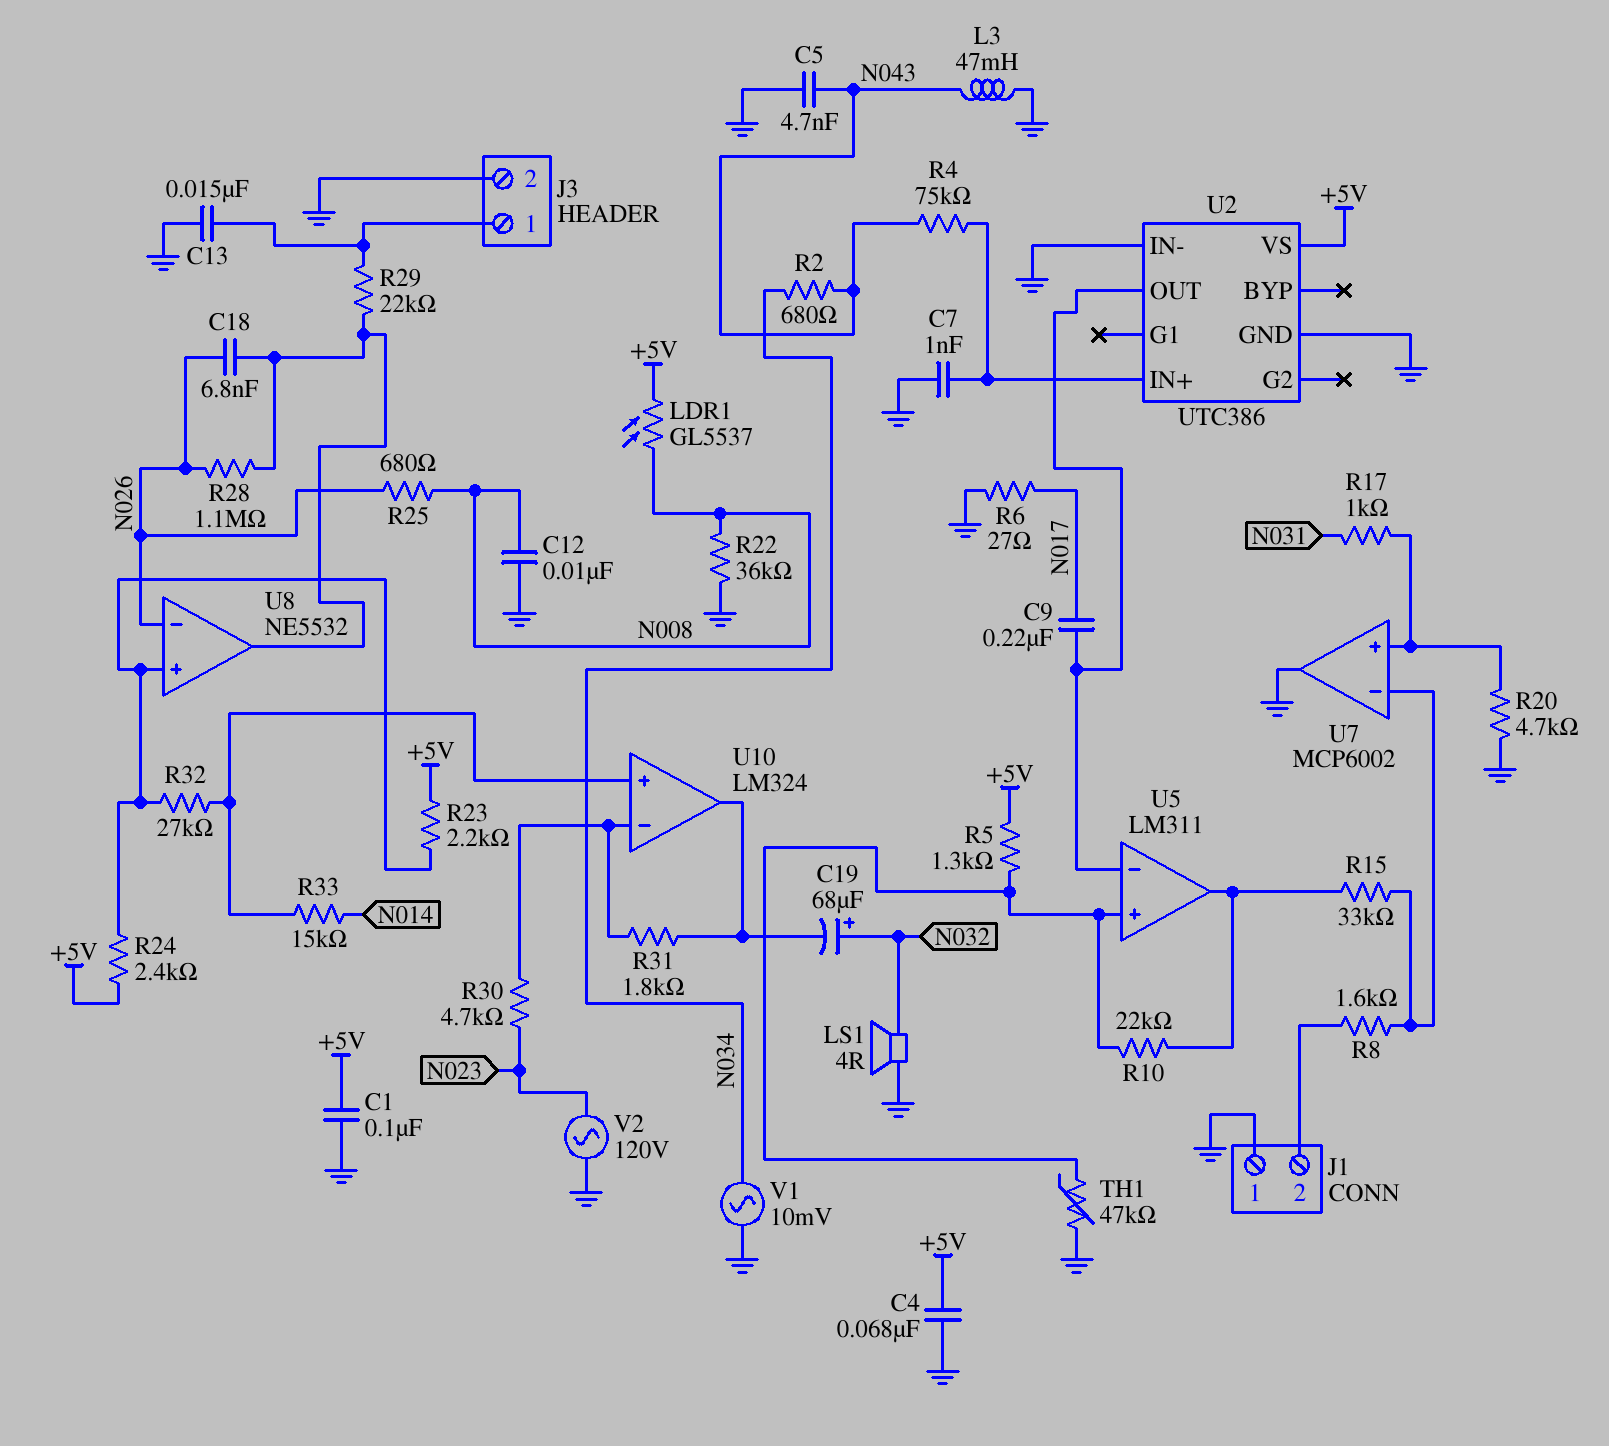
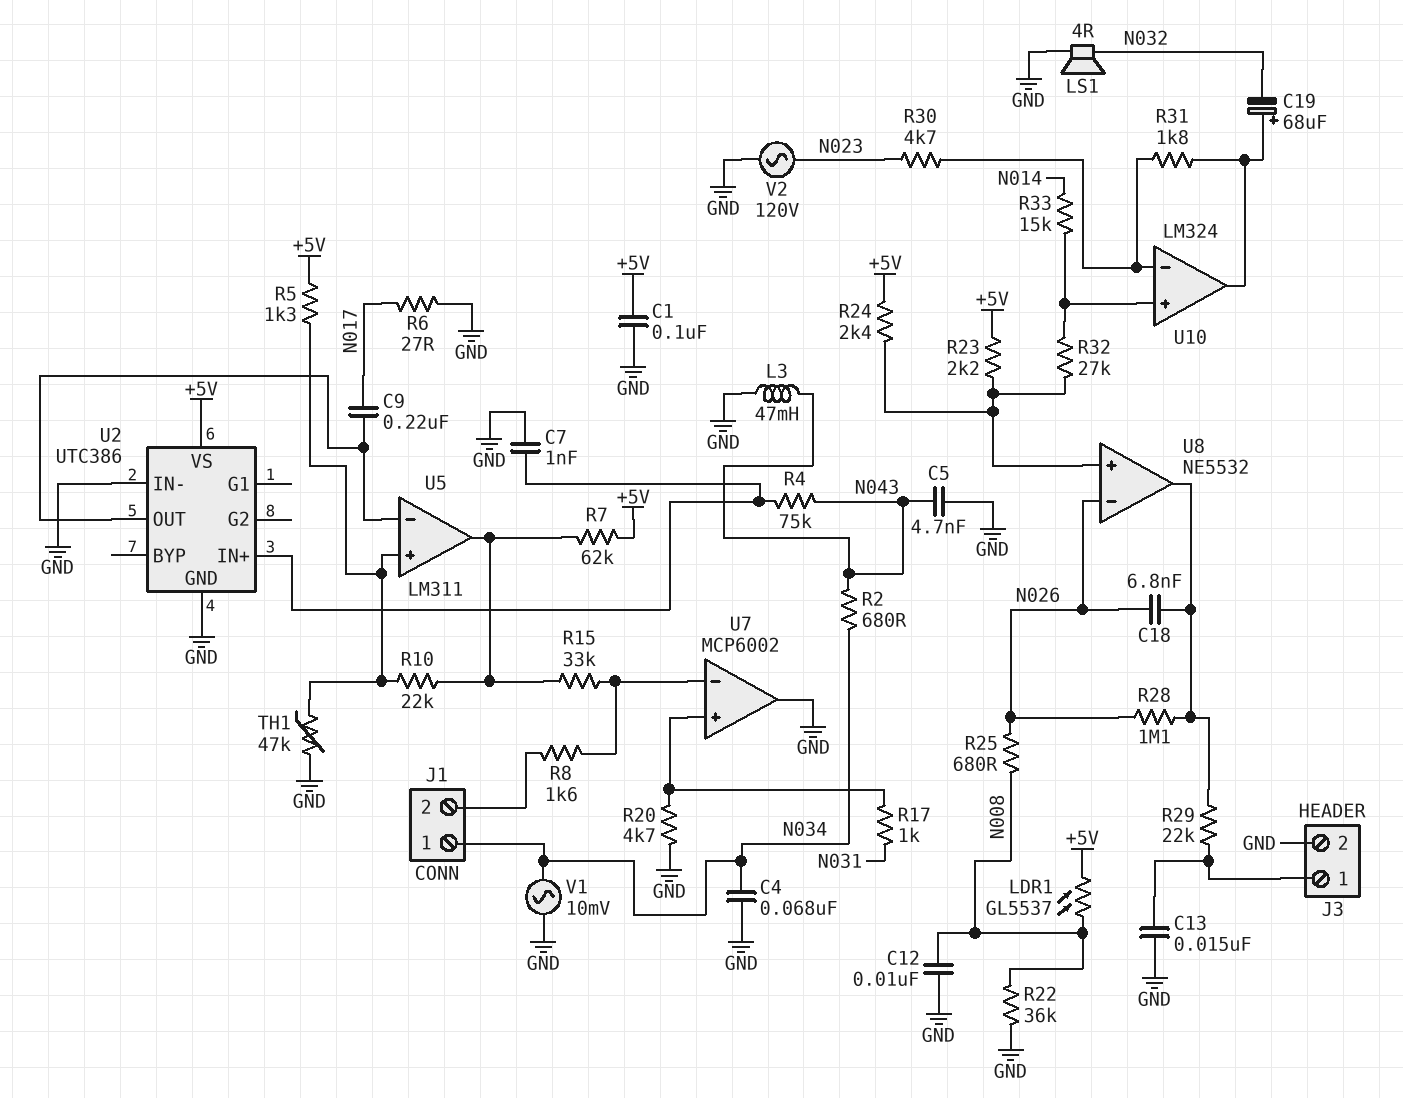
C4: 68nF (+5V, GND) -> 68nF (GND, N034)
C19: 68uF (plus N032, minus U10/out) -> 68uF (plus U10/out, minus N032)
J1 pin 1: GND -> N034
R7: none -> 62k (+5V, U5/out)

